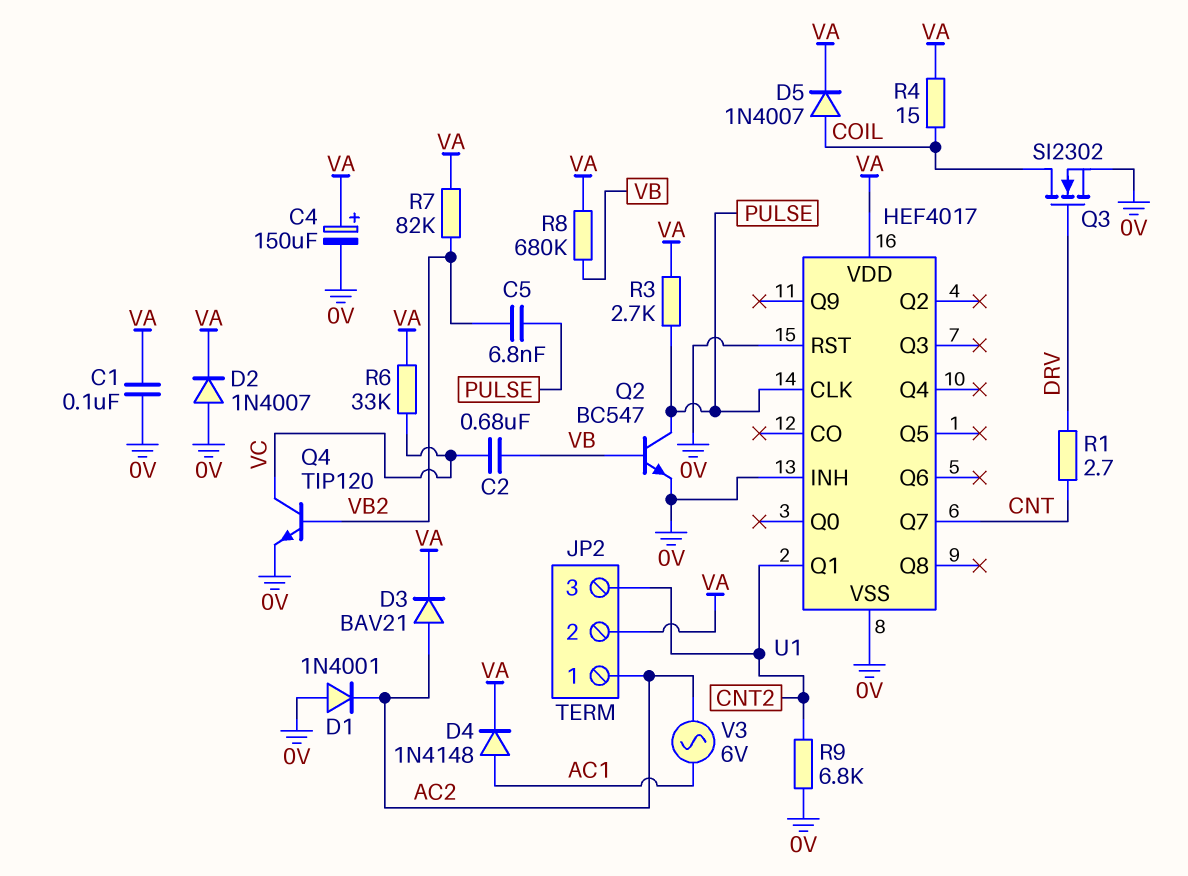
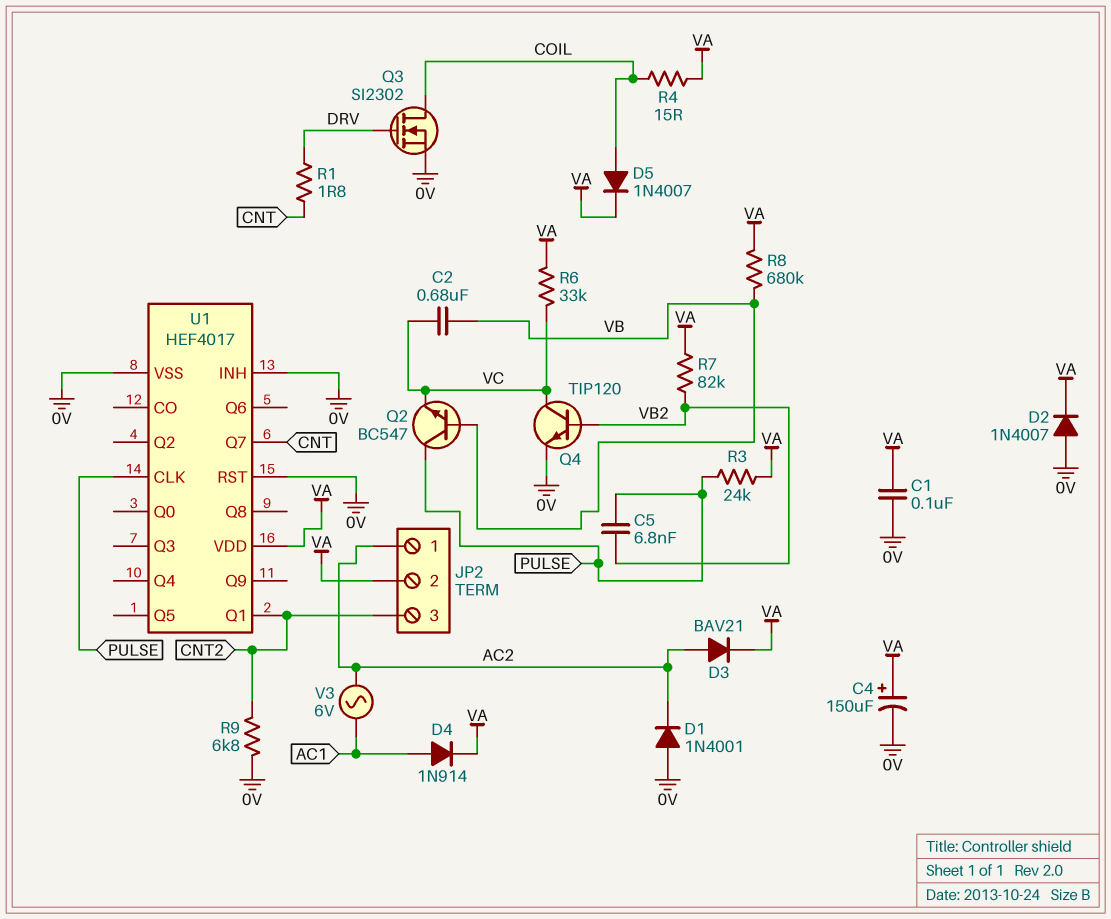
D4: diode 1N4148 (A AC1, K VA) -> diode 1N914 (A AC1, K VA)
Q2: NPN BC547 (B VB, C PULSE, E 0V) -> NPN BC547 (B VB, C PULSE, E VC)
R1: 2.7 (CNT, DRV) -> 1.8 (CNT, DRV)
R3: 2.7k (PULSE, VA) -> 24k (PULSE, VA)

